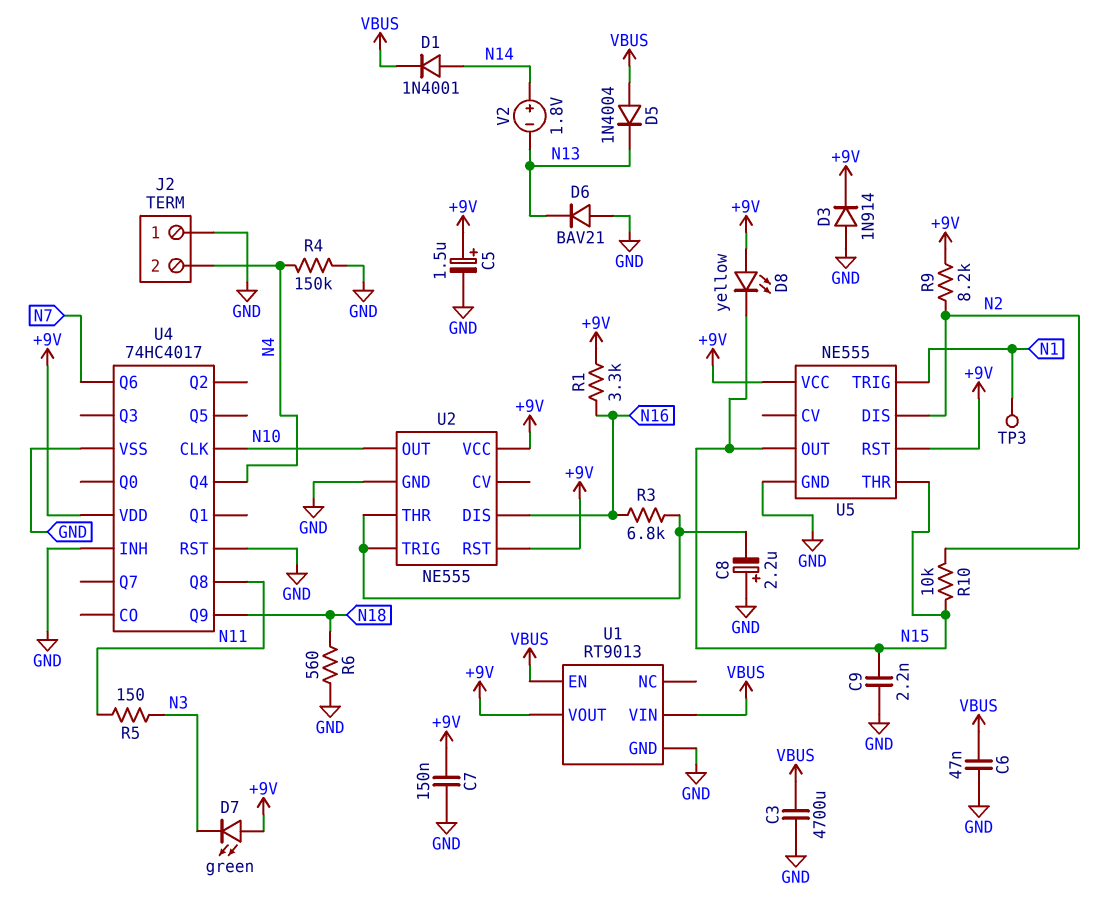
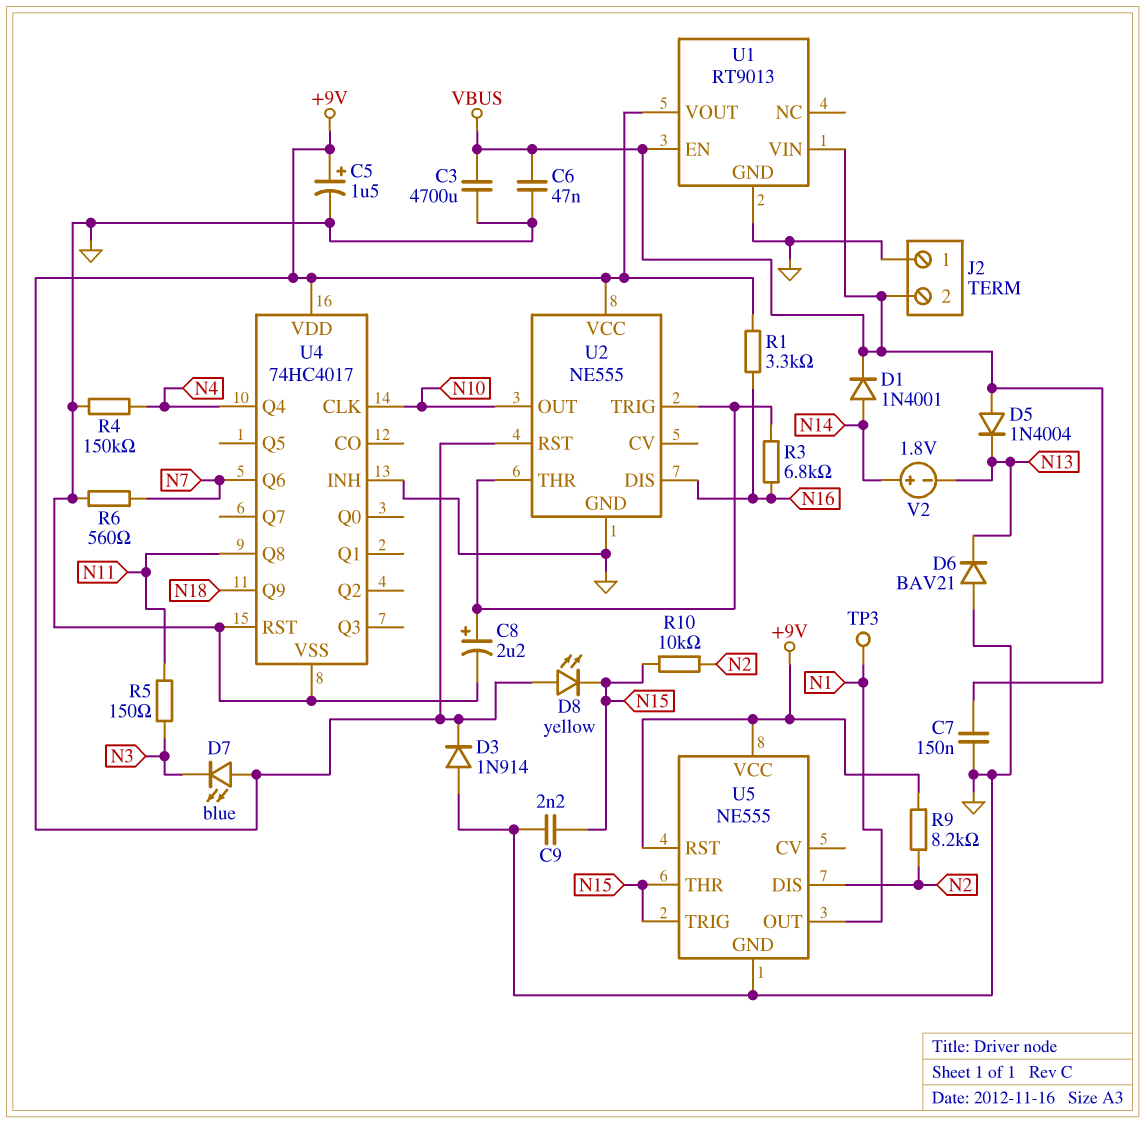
C7: 150nF (+9V, GND) -> 150nF (GND, VBUS)
C8: 2.2uF (plus GND, minus U2/THR) -> 2.2uF (plus U2/THR, minus GND)
D7: LED green (A +9V, K N3) -> LED blue (A +9V, K N3)
J2 pin 2: N4 -> VBUS
R6: 560 (GND, N18) -> 560 (GND, N7)
U5 pin OUT: N15 -> N1
U5 pin TRIG: N1 -> N15

